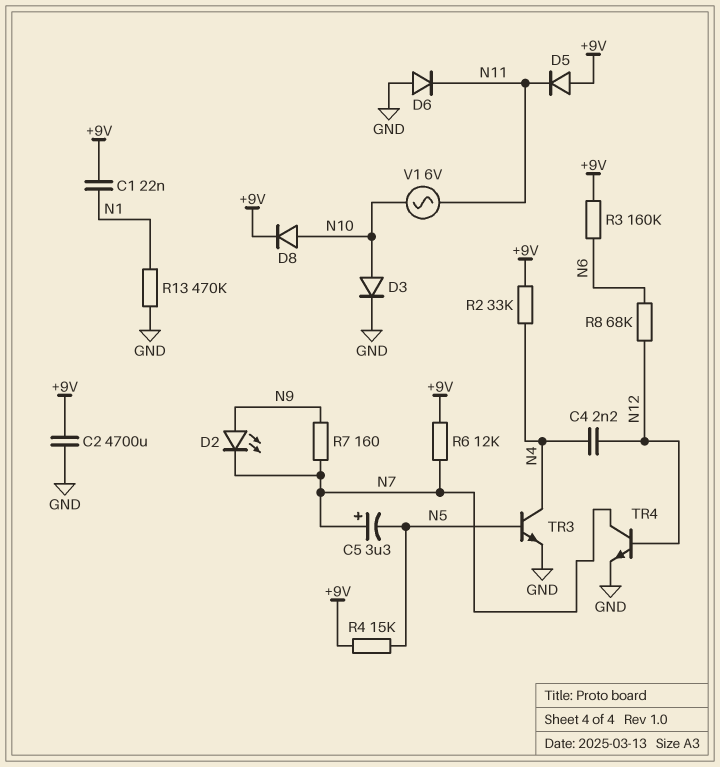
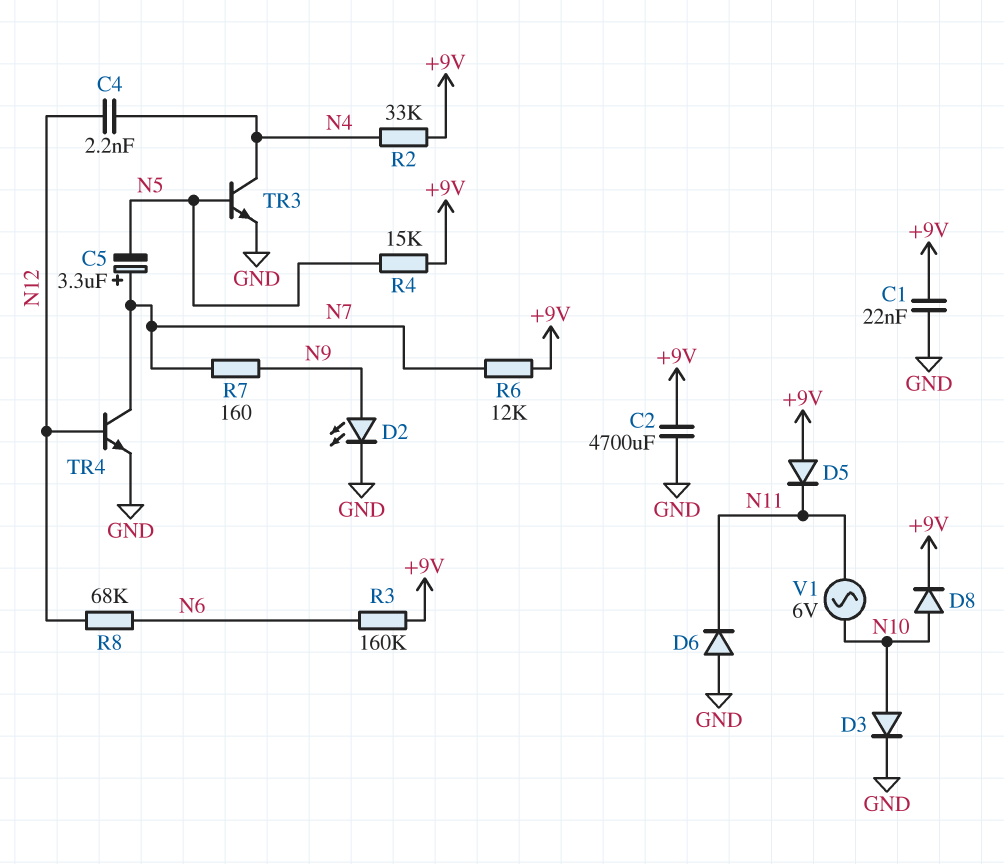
C1: 22nF (+9V, N1) -> 22nF (+9V, GND)
D2: LED (A N9, K N7) -> LED (A N9, K GND)
R13: 470k (GND, N1) -> none

